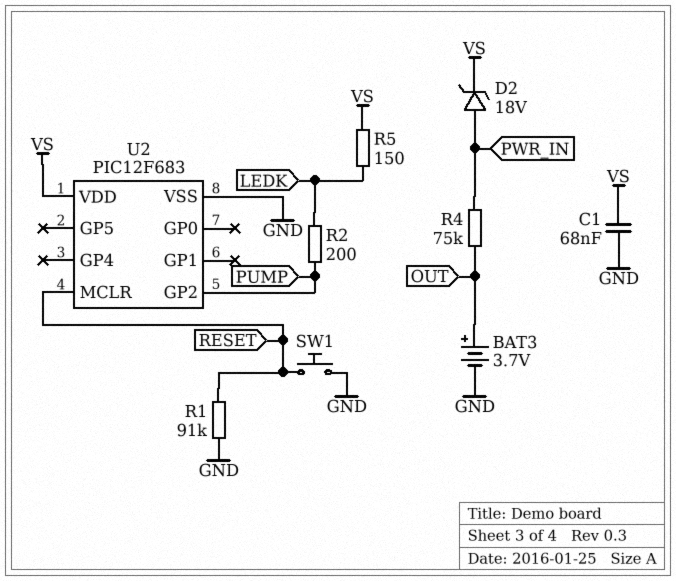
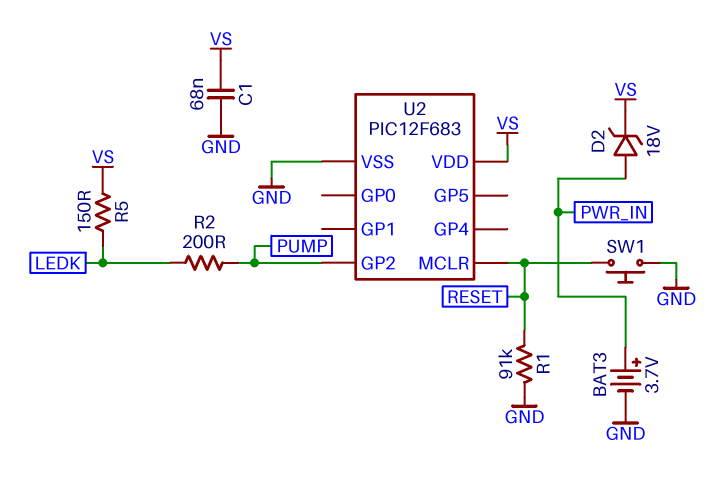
BAT3: 3.7V (plus OUT, minus GND) -> 3.7V (plus PWR_IN, minus GND)
R4: 75k (OUT, PWR_IN) -> none

